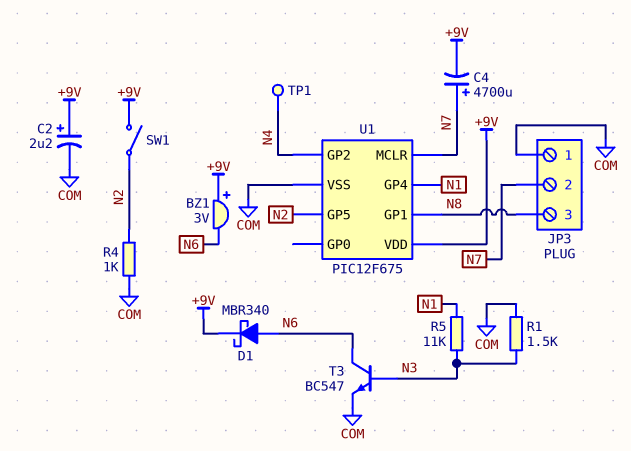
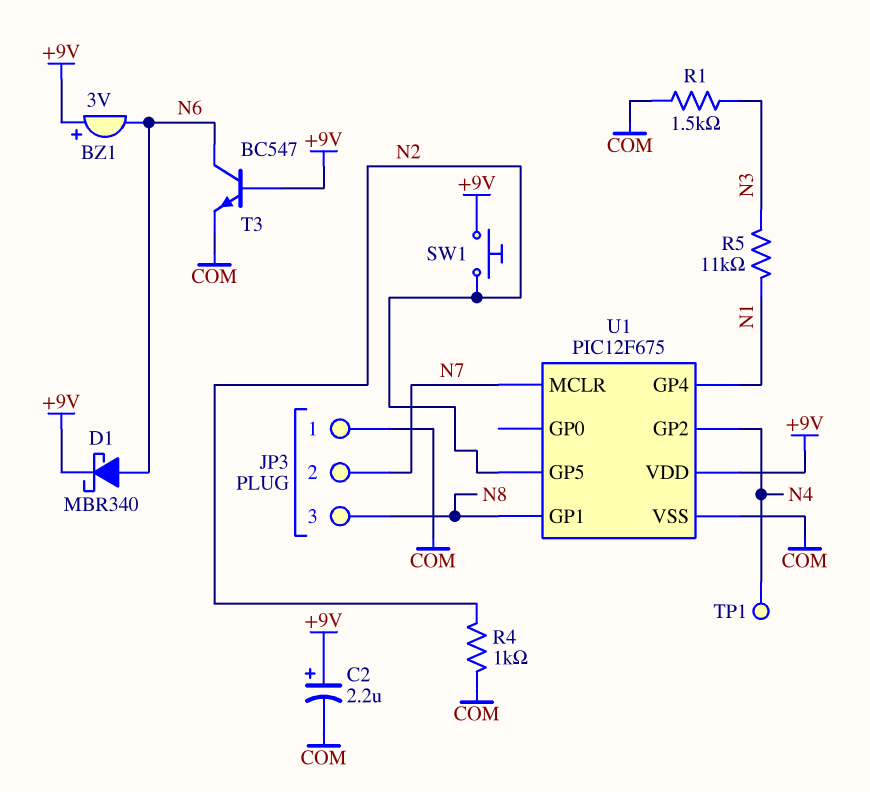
C4: 4700uF (plus N7, minus +9V) -> none
SW1: switch (+9V, N2) -> button (+9V, N2)
T3: NPN BC547 (B N3, C N6, E COM) -> NPN BC547 (B +9V, C N6, E COM)

